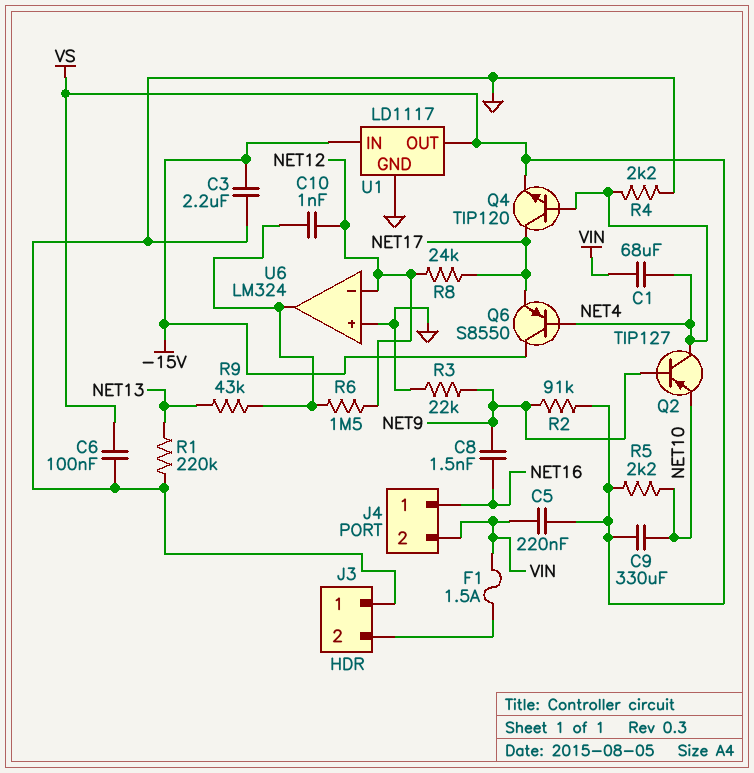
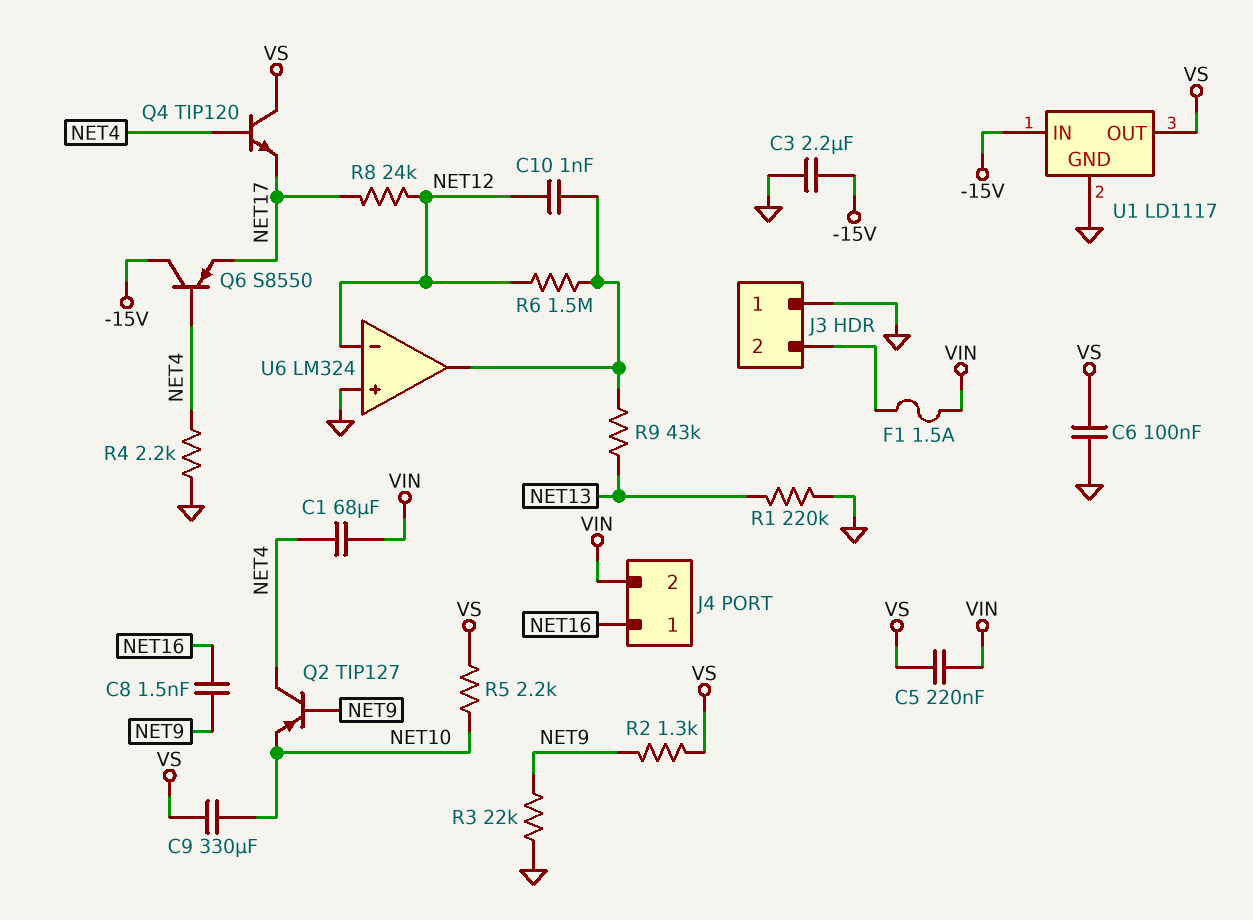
Q4: NPN TIP120 (B NET4, C NET17, E VS) -> NPN TIP120 (B NET4, C VS, E NET17)
R2: 91k (NET9, VS) -> 1.3k (NET9, VS)

